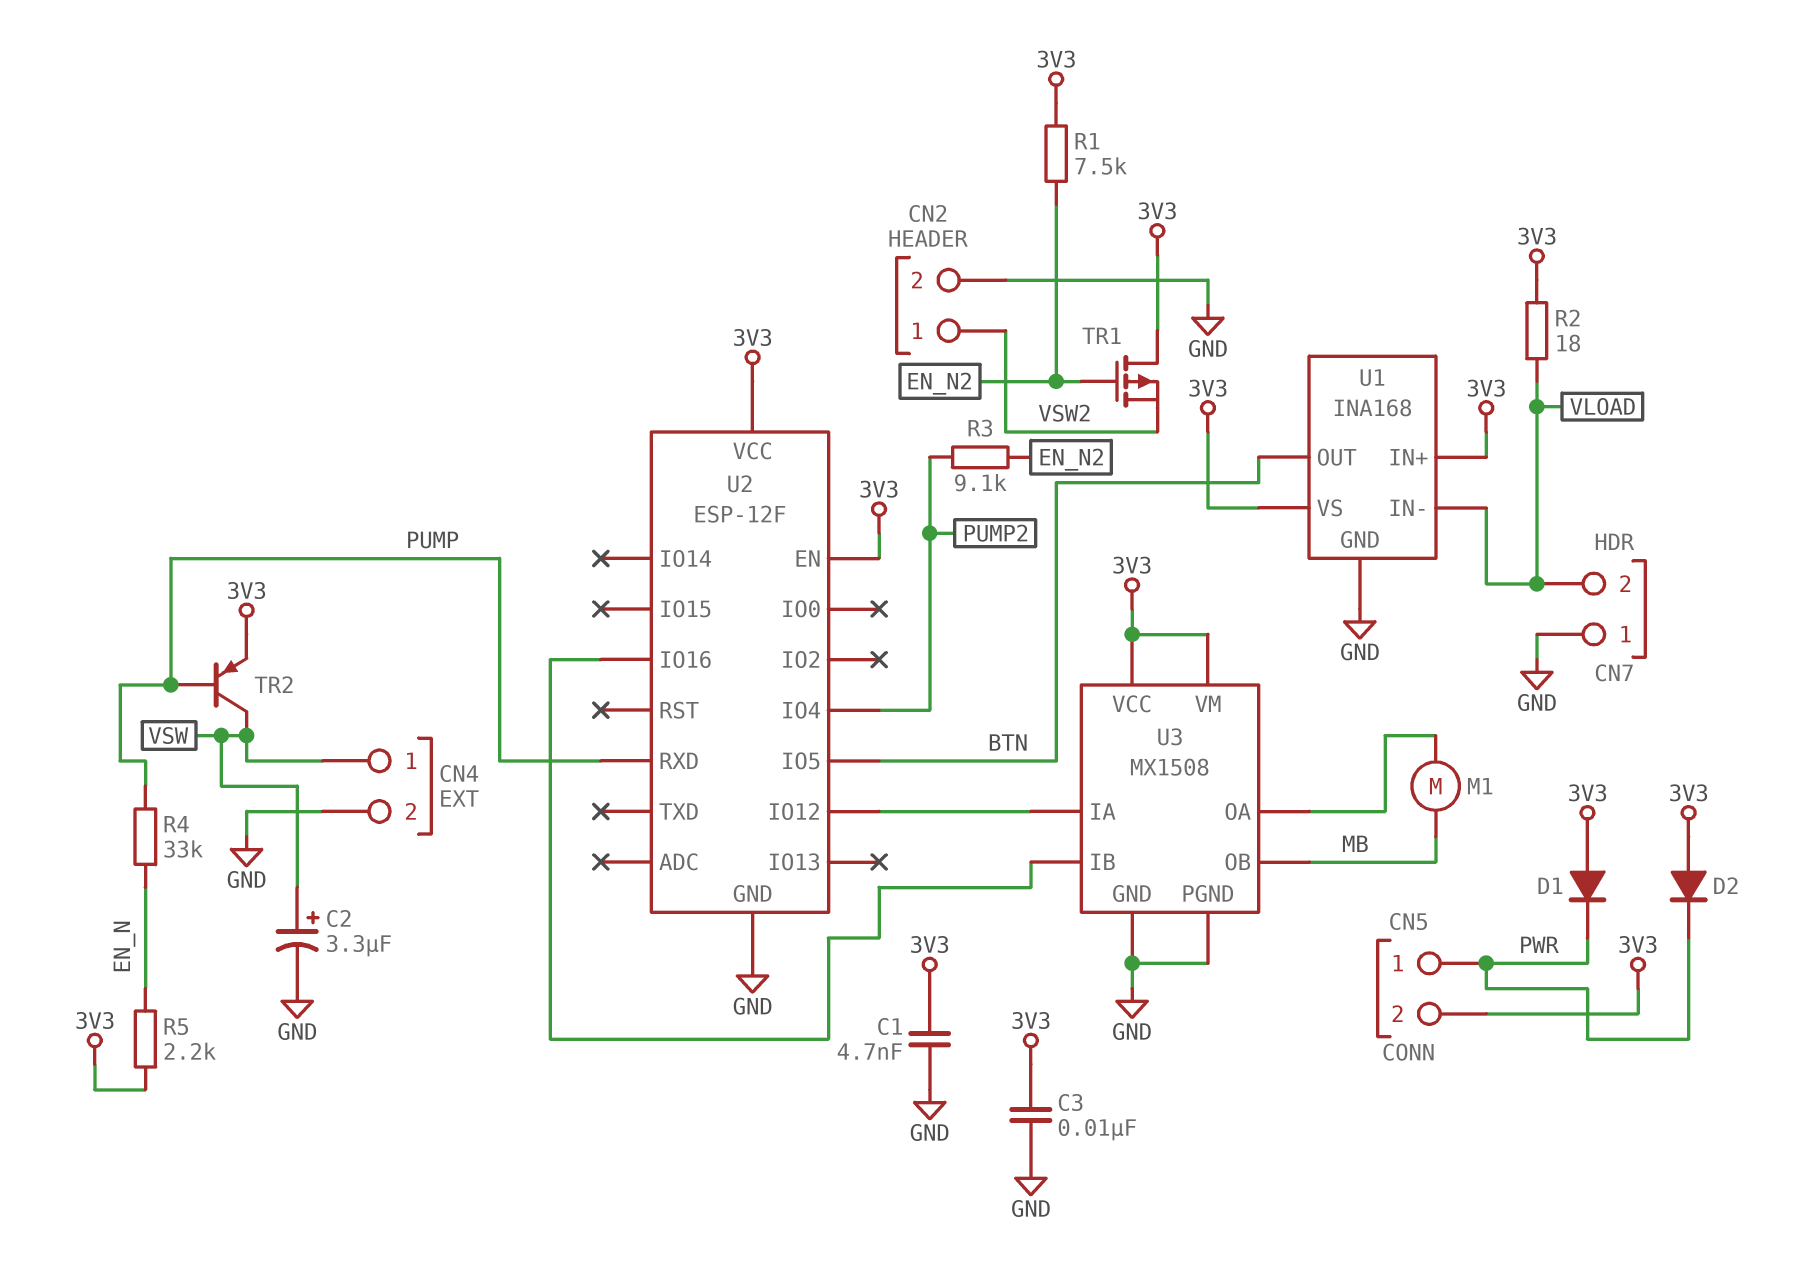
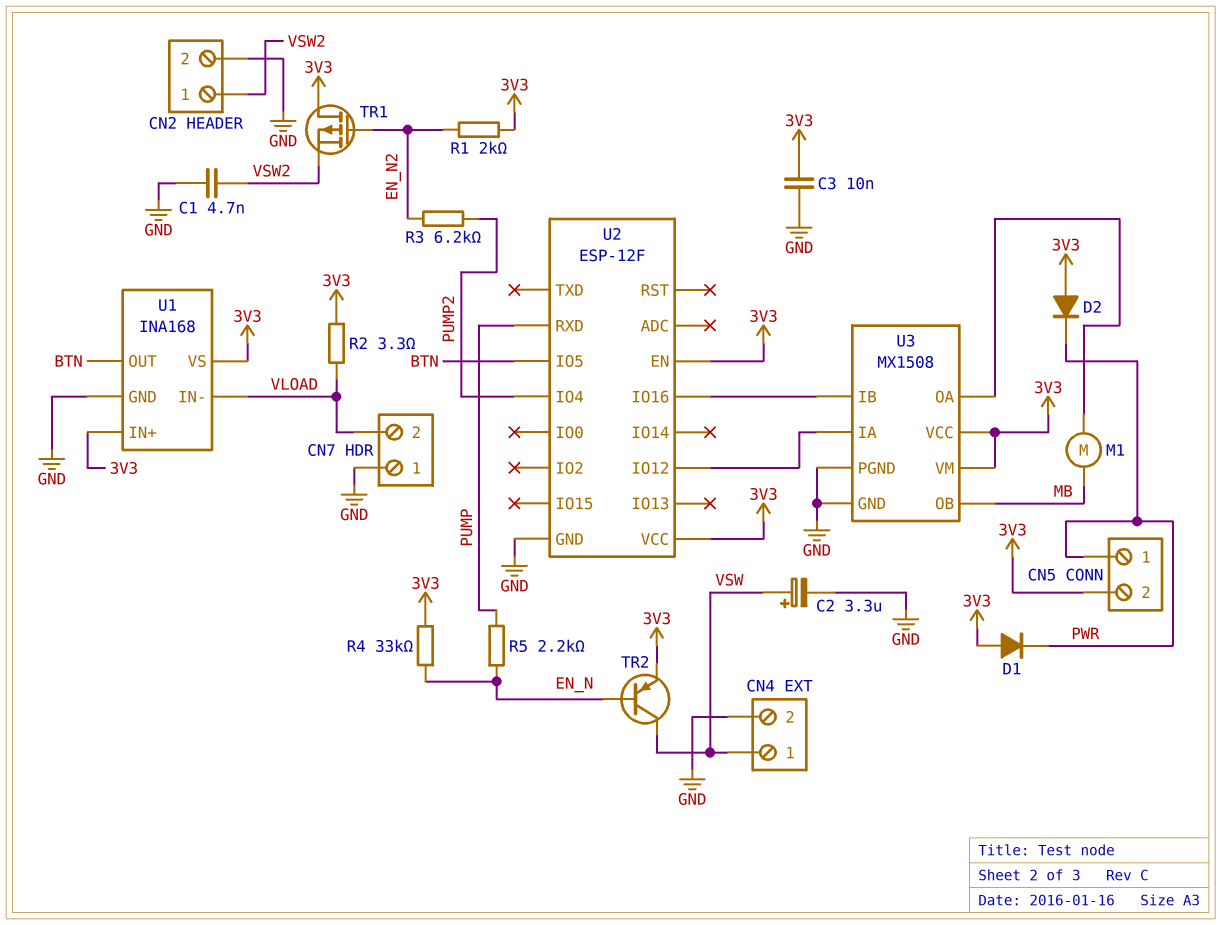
C1: 4.7nF (3V3, GND) -> 4.7nF (GND, VSW2)
R1: 7.5k (3V3, EN_N2) -> 2k (3V3, EN_N2)
R2: 18 (3V3, VLOAD) -> 3.3 (3V3, VLOAD)
R3: 9.1k (EN_N2, PUMP2) -> 6.2k (EN_N2, PUMP2)
R4: 33k (EN_N, PUMP) -> 33k (3V3, EN_N)
R5: 2.2k (3V3, EN_N) -> 2.2k (EN_N, PUMP)
TR2: PNP (B PUMP, C VSW, E 3V3) -> PNP (B EN_N, C VSW, E 3V3)

